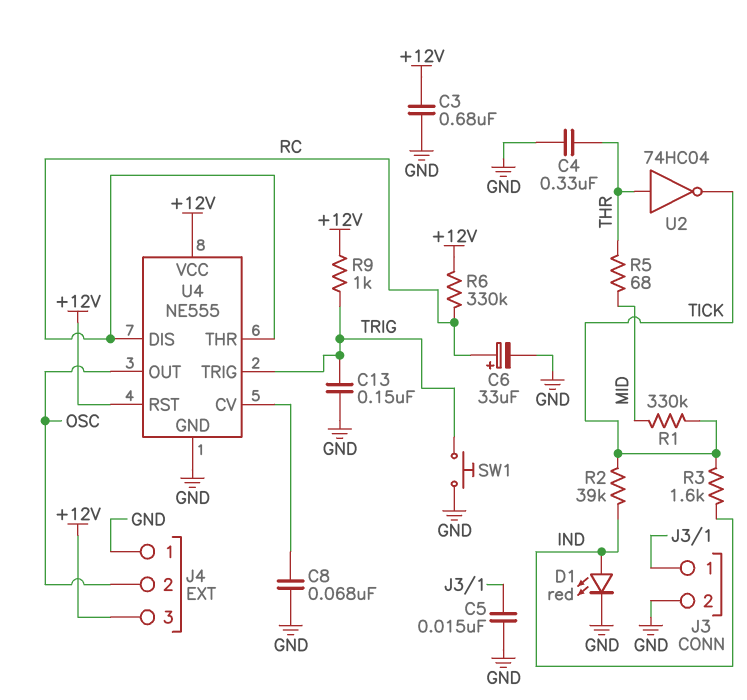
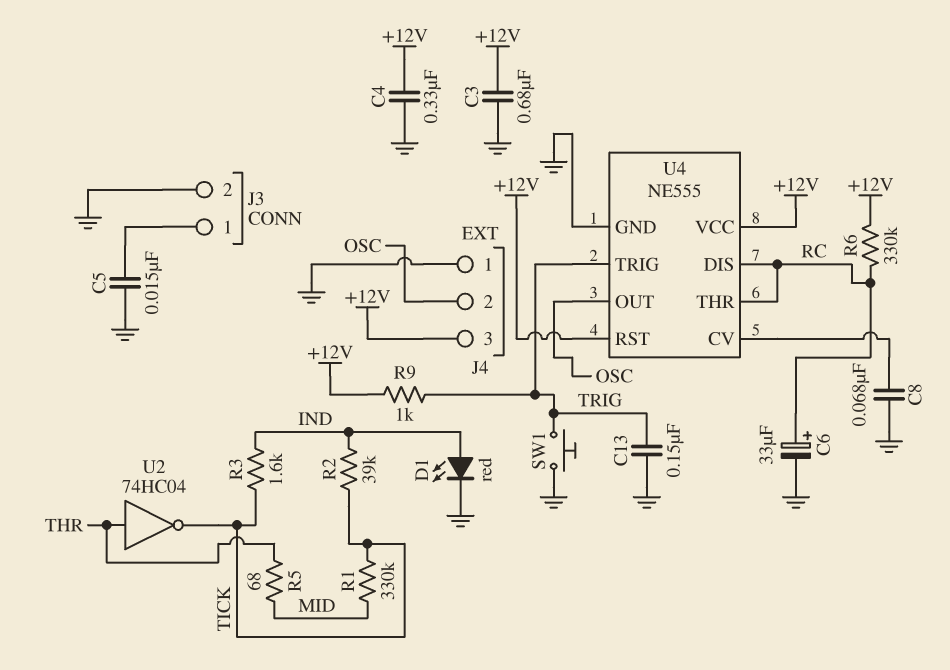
C4: 330nF (GND, THR) -> 330nF (+12V, GND)

